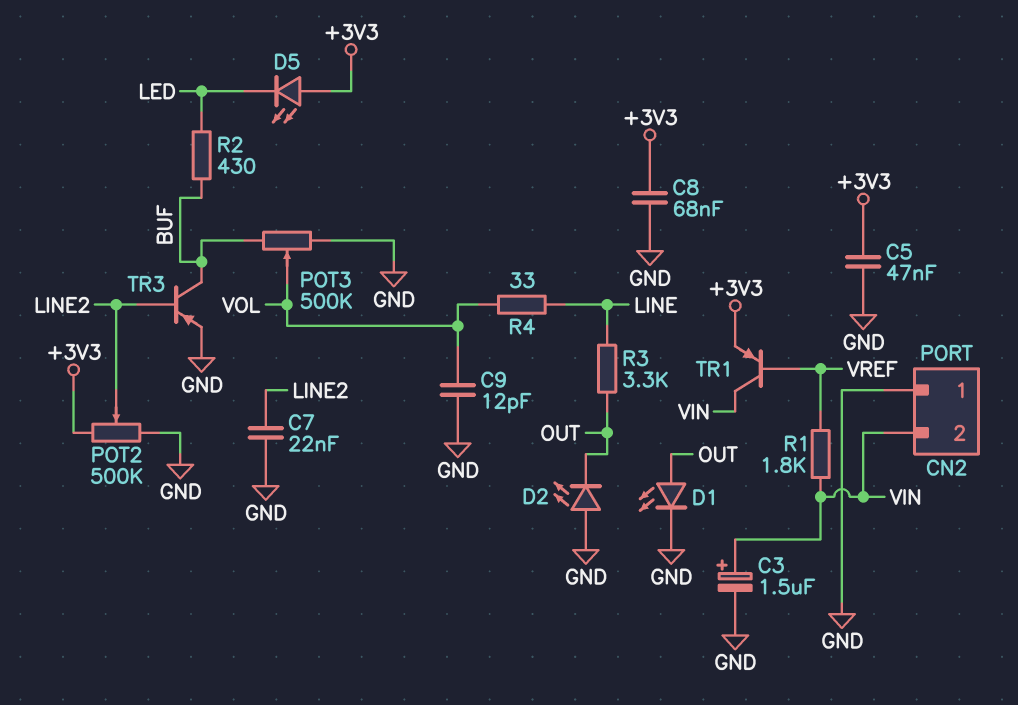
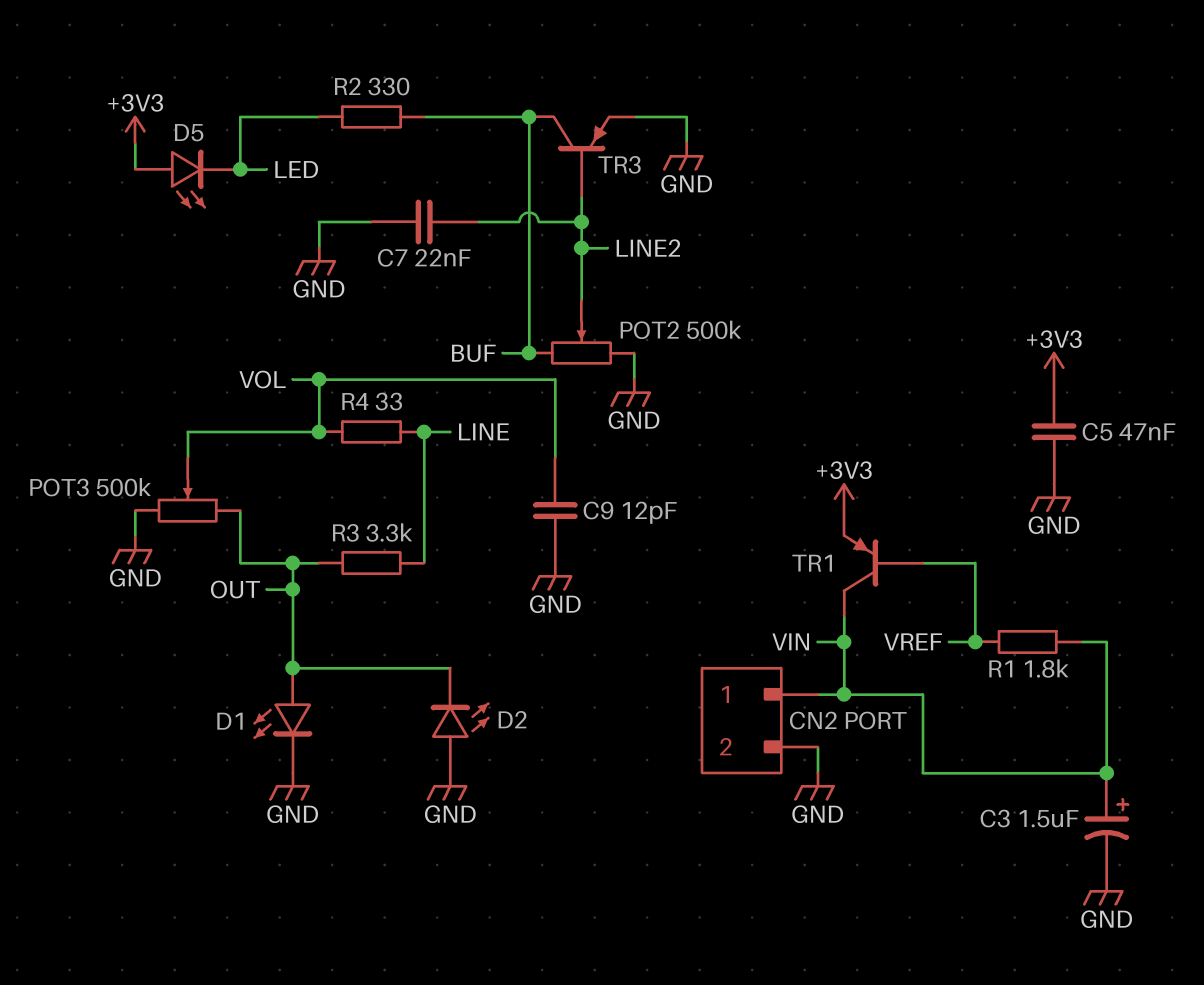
C8: 68nF (+3V3, GND) -> none
CN2 pin 1: GND -> VIN
CN2 pin 2: VIN -> GND
POT2: 500k (+3V3, GND, wiper LINE2) -> 500k (BUF, GND, wiper LINE2)
POT3: 500k (BUF, GND, wiper VOL) -> 500k (GND, OUT, wiper VOL)
R2: 430 (BUF, LED) -> 330 (BUF, LED)

